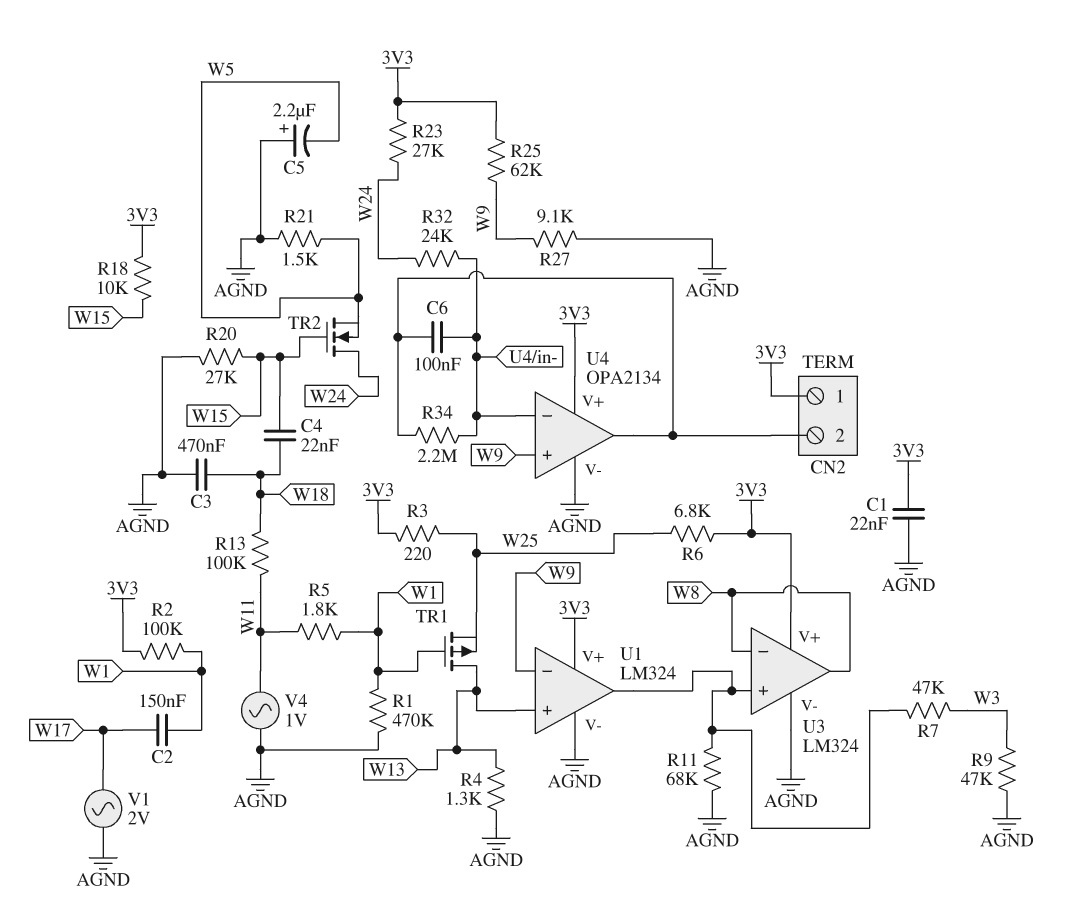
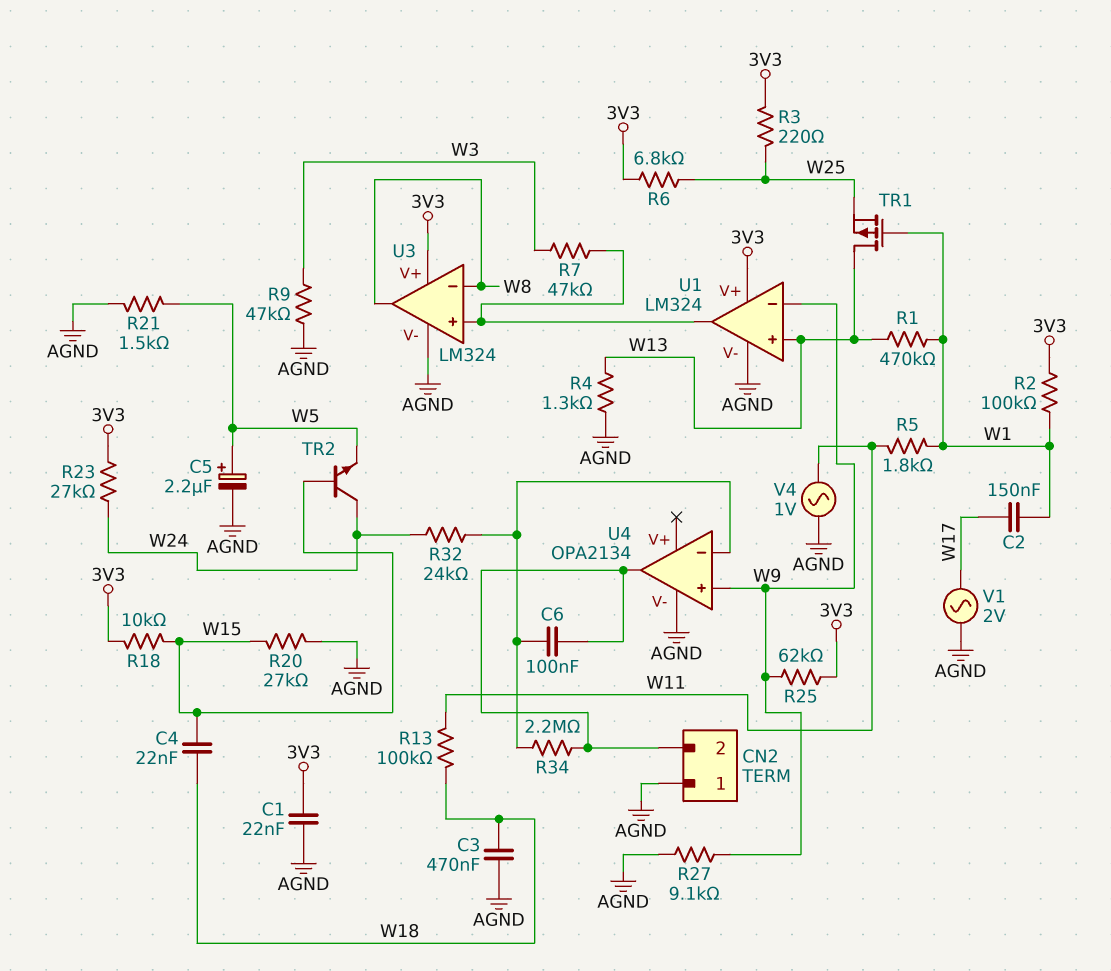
C5: 2.2uF (plus AGND, minus W5) -> 2.2uF (plus W5, minus AGND)
CN2 pin 1: 3V3 -> AGND
R1: 470k (AGND, W1) -> 470k (W1, W13)
R11: 68k (AGND, U1/out) -> none
TR2: NMOS (G W15, D W24, S W5) -> NPN (B W15, C W24, E W5)
U4 pin V+: 3V3 -> none

